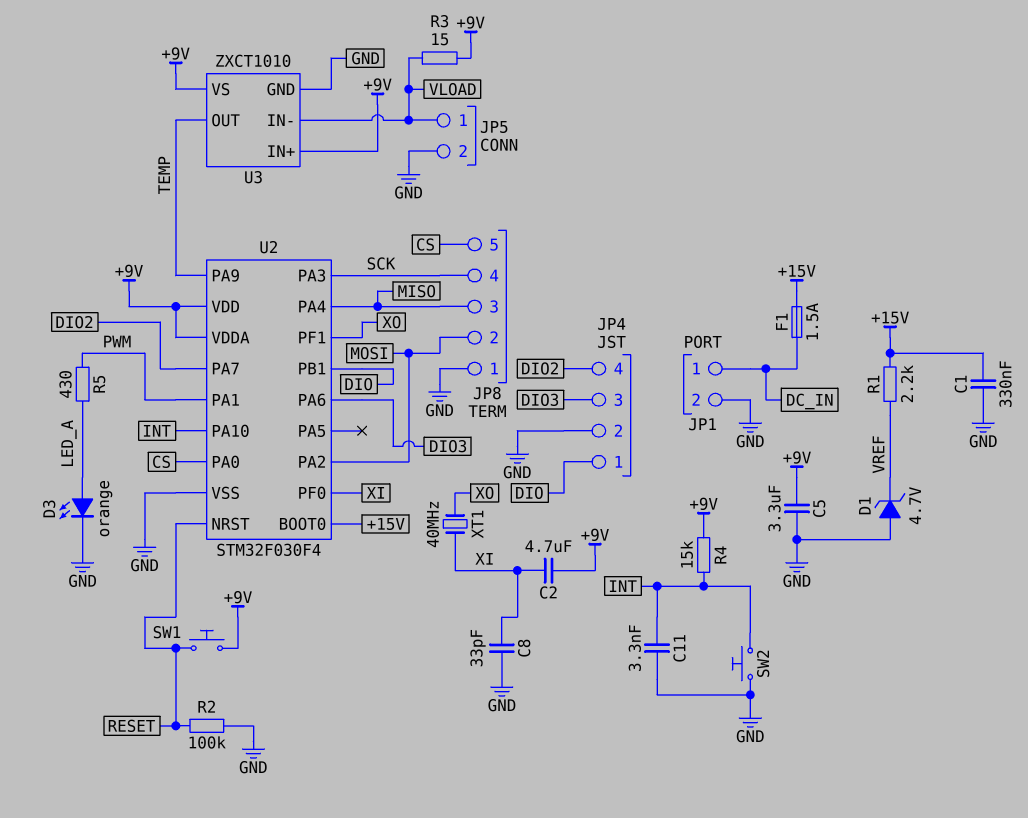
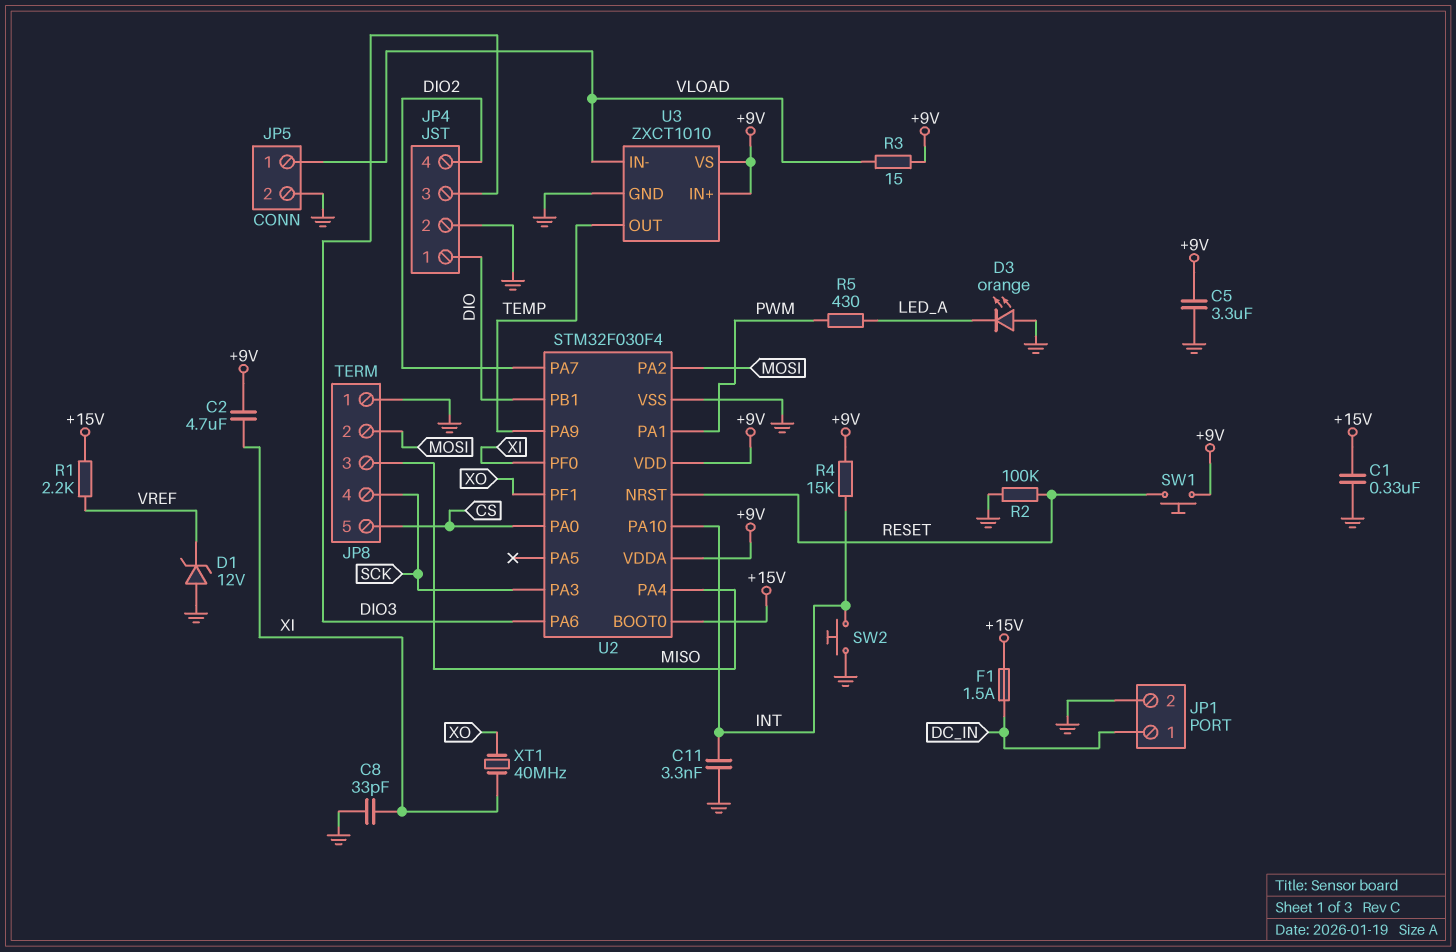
D1: zener 4.7V (A GND, K VREF) -> zener 12V (A GND, K VREF)
D3: LED orange (A LED_A, K GND) -> LED orange (A GND, K LED_A)

